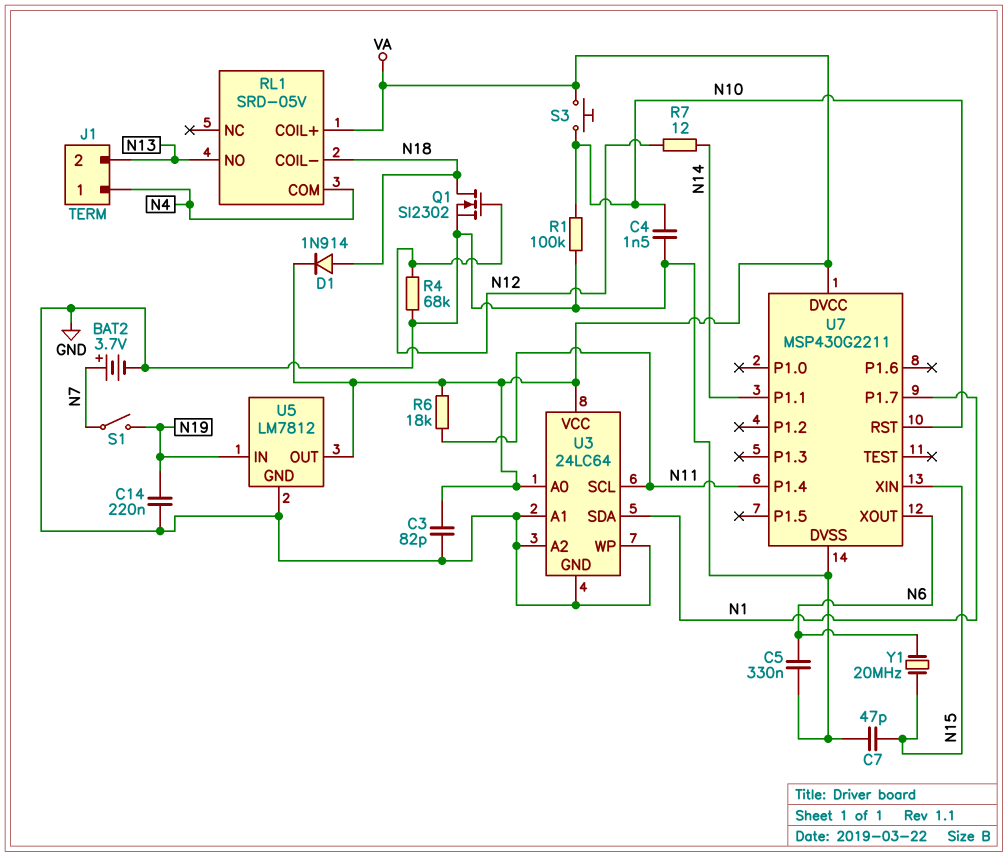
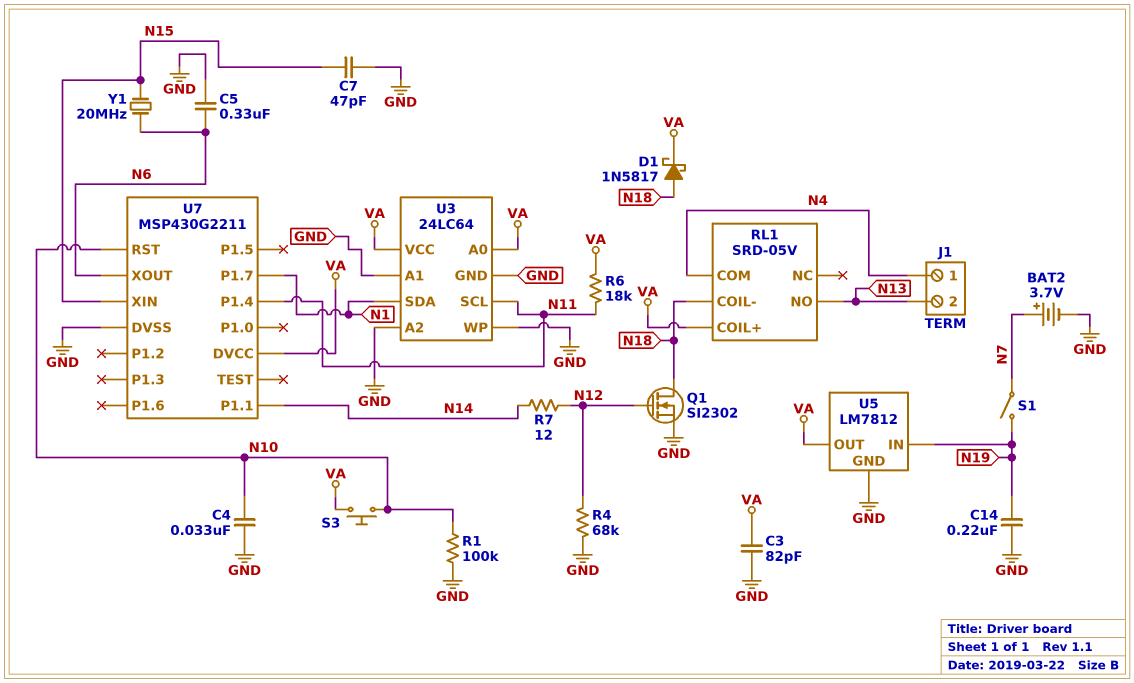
C4: 1.5nF (GND, N10) -> 33nF (GND, N10)
D1: diode 1N914 (A N18, K VA) -> schottky 1N5817 (A N18, K VA)

